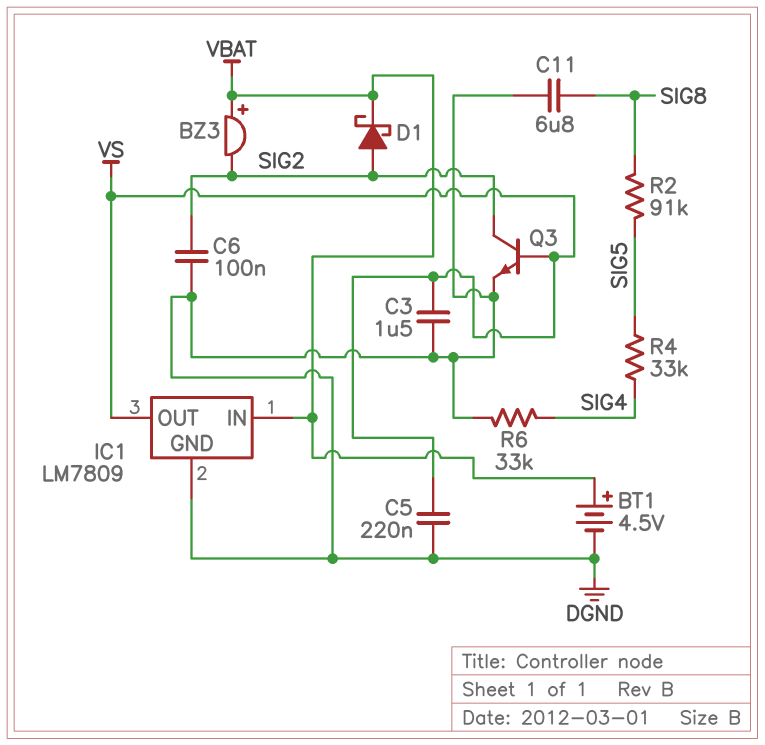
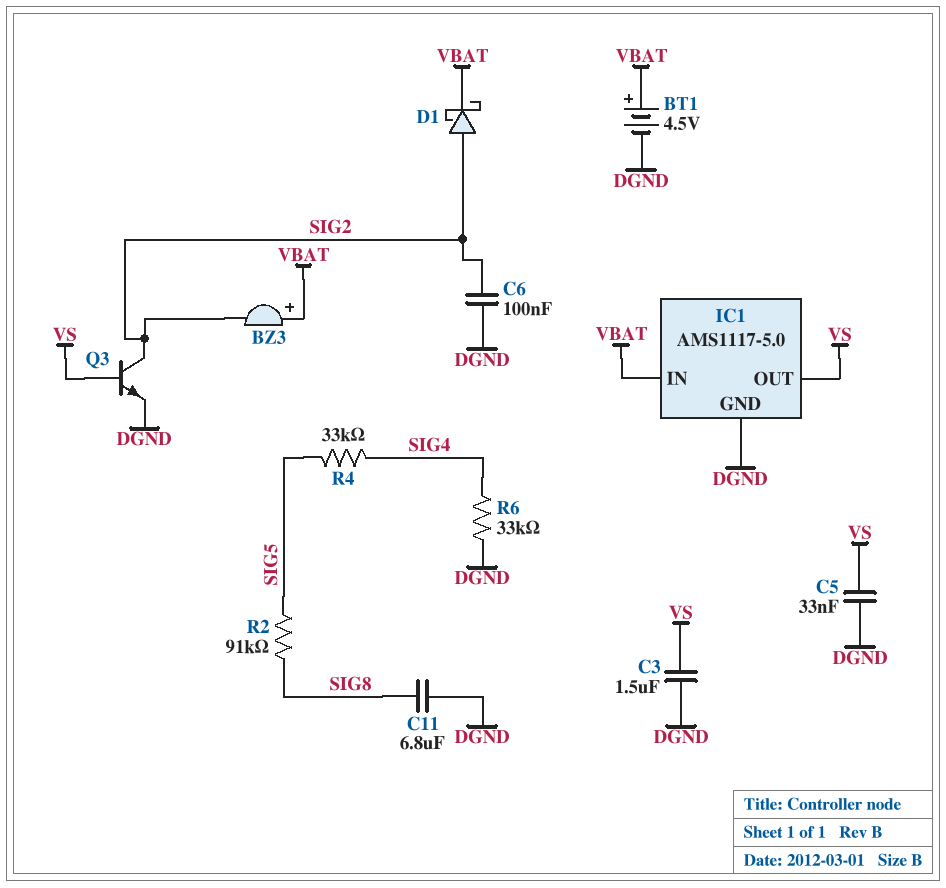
C5: 220nF (DGND, VS) -> 33nF (DGND, VS)
IC1: LM7809 -> AMS1117-5.0

